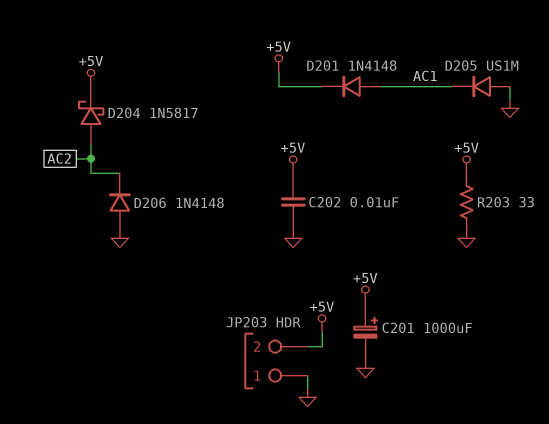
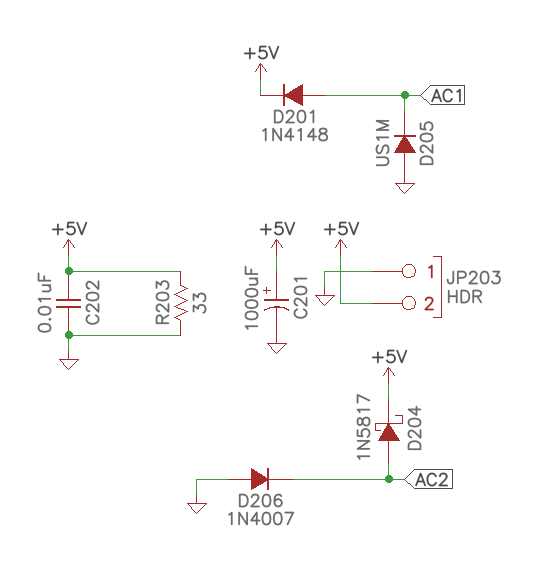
D206: diode 1N4148 (A GND, K AC2) -> diode 1N4007 (A GND, K AC2)

